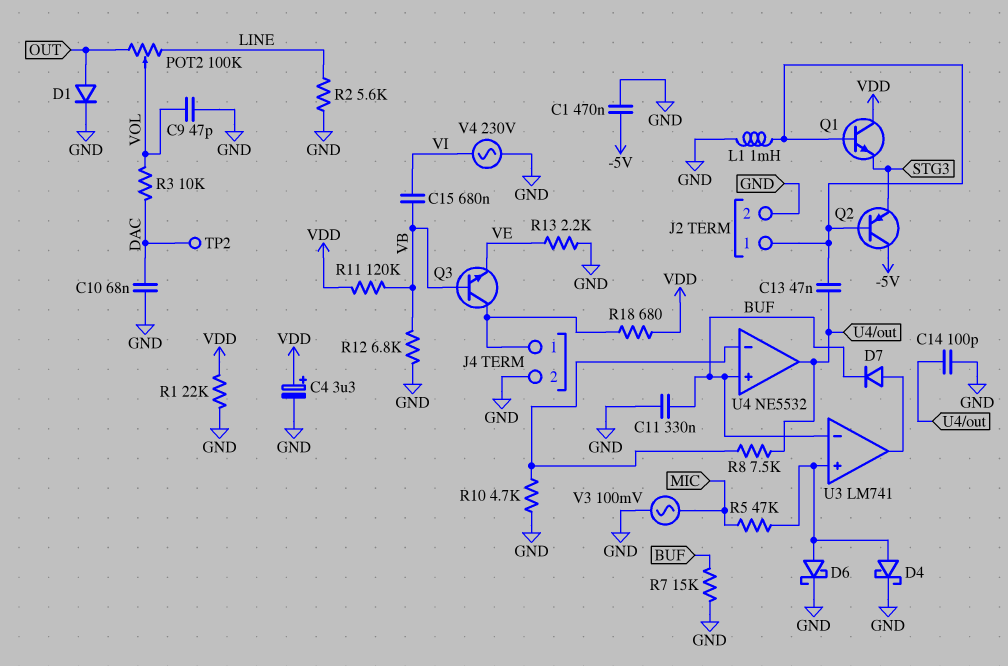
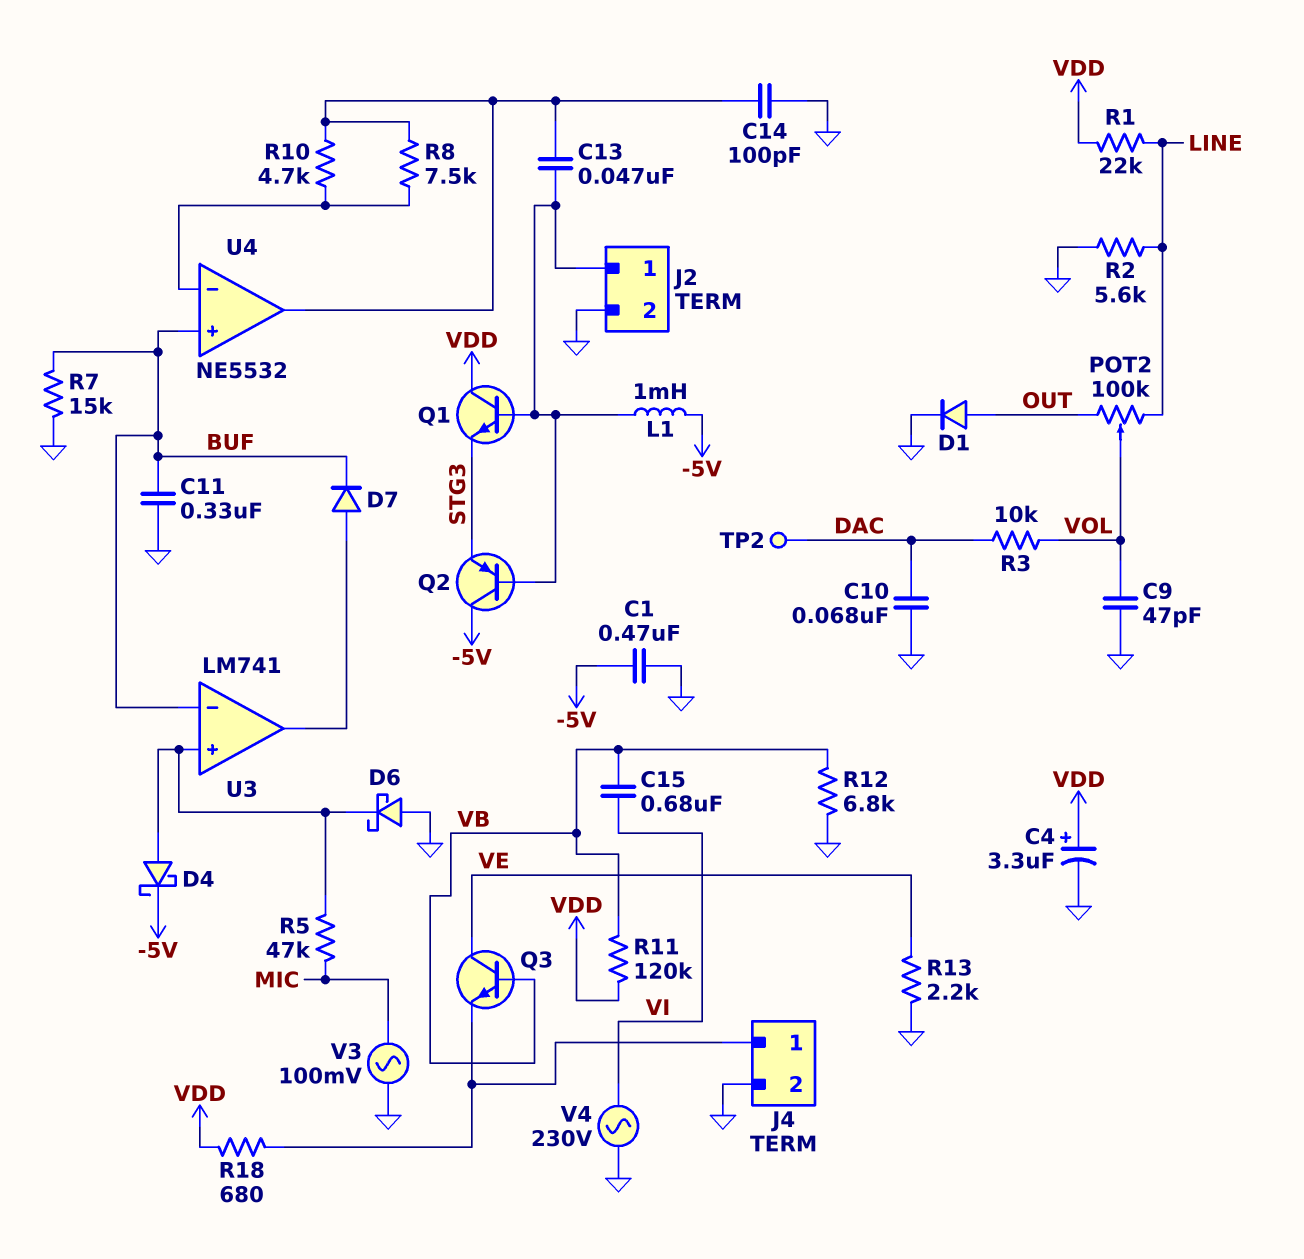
D4: schottky (A U3/in+, K GND) -> schottky (A U3/in+, K -5V)
D6: schottky (A U3/in+, K GND) -> schottky (A GND, K U3/in+)
L1: 1mH (GND, J2/1) -> 1mH (-5V, J2/1)
Q3: NPN (B VB, C J4/1, E VE) -> NPN (B VB, C VE, E J4/1)
R1: 22k (GND, VDD) -> 22k (LINE, VDD)
R10: 4.7k (GND, U4/in-) -> 4.7k (U4/in-, U4/out)

